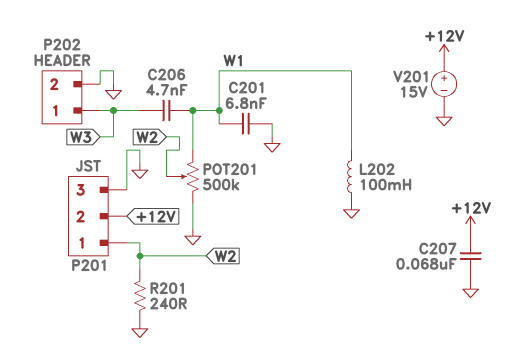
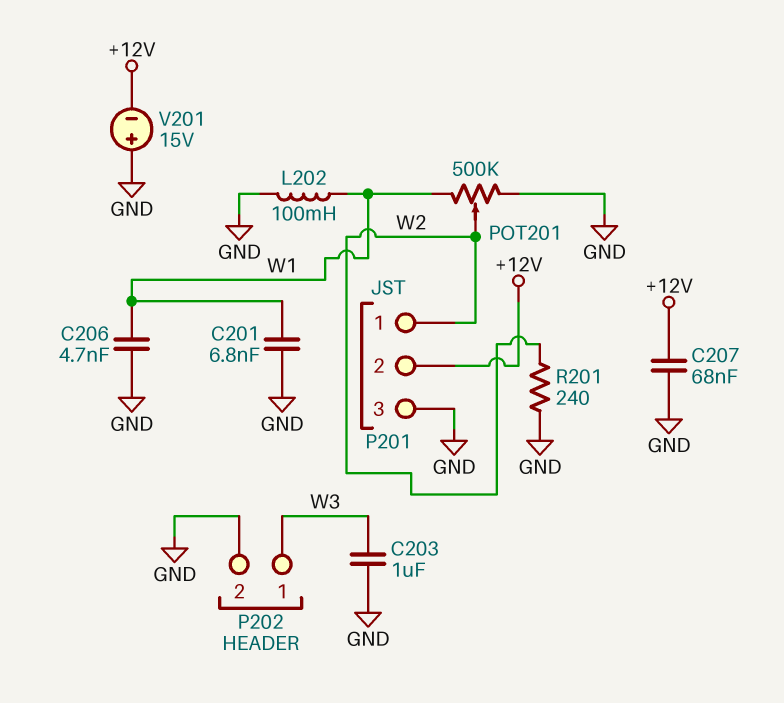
C203: none -> 1uF (GND, W3)
C206: 4.7nF (W1, W3) -> 4.7nF (GND, W1)
V201: 15V (plus +12V, minus GND) -> 15V (plus GND, minus +12V)

